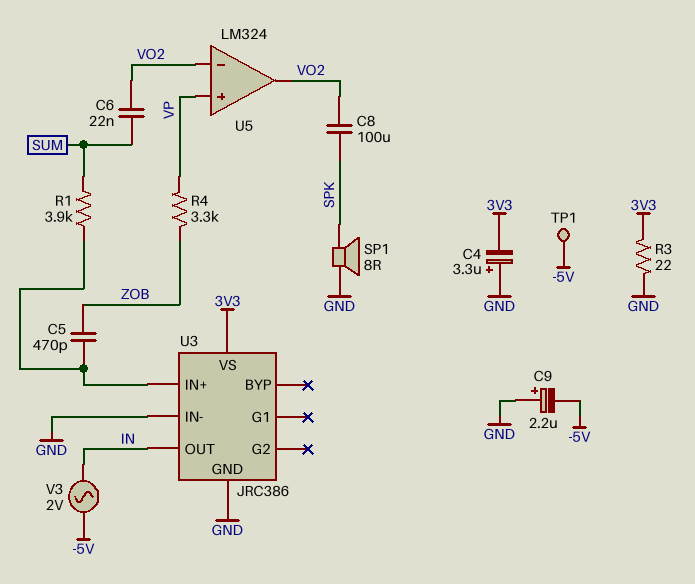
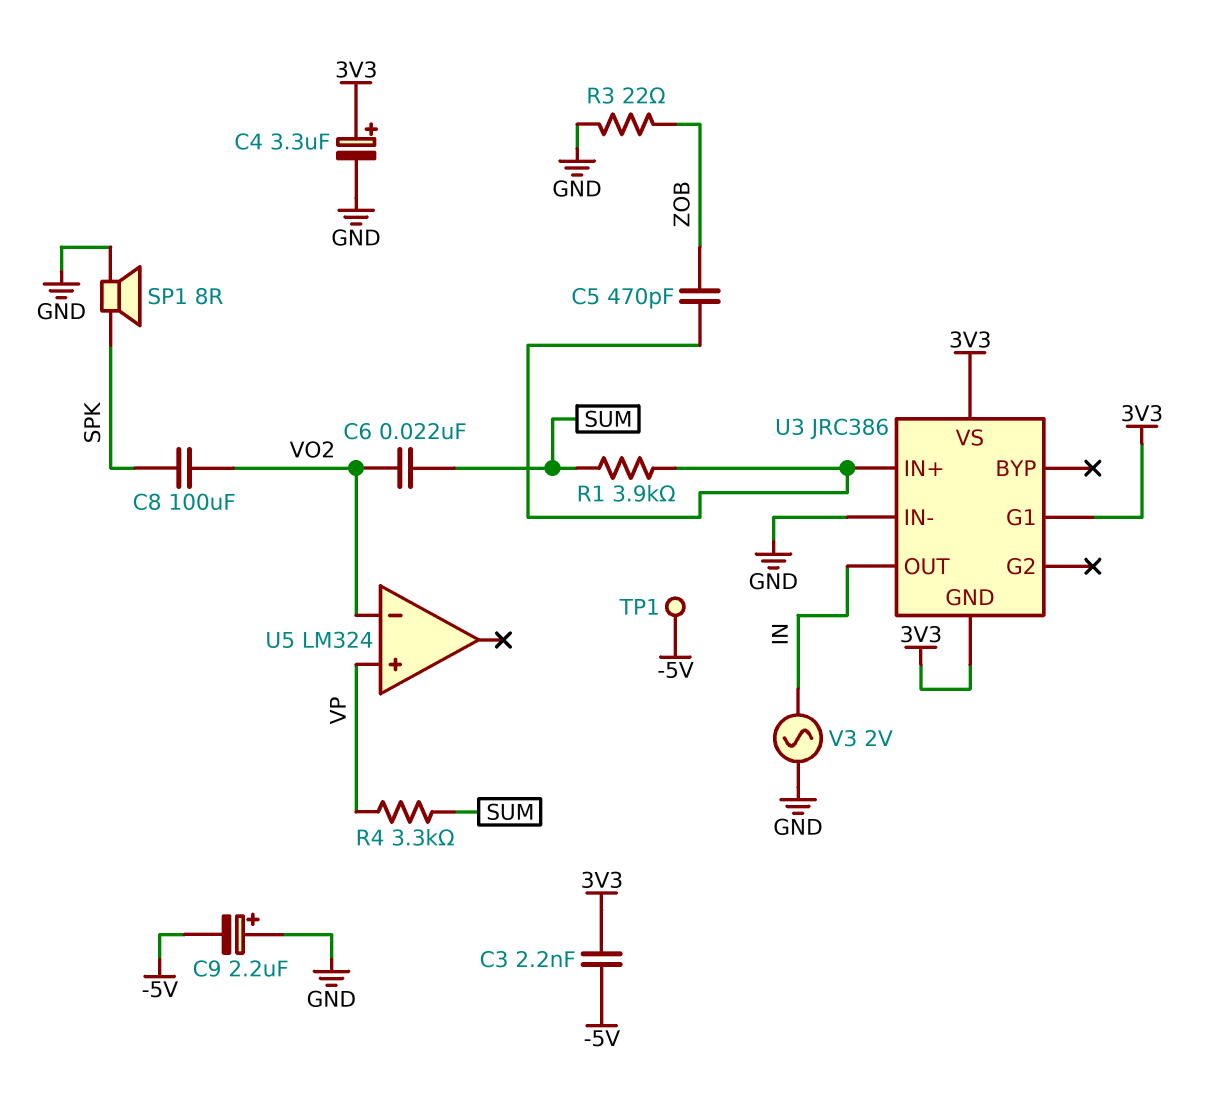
C3: none -> 2.2nF (-5V, 3V3)
C4: 3.3uF (plus GND, minus 3V3) -> 3.3uF (plus 3V3, minus GND)
R3: 22 (3V3, GND) -> 22 (GND, ZOB)
R4: 3.3k (VP, ZOB) -> 3.3k (SUM, VP)
U3 pin G1: none -> 3V3
U3 pin GND: GND -> 3V3
U5 pin out: VO2 -> none
V3: AC 2V (-5V, IN) -> AC 2V (GND, IN)

